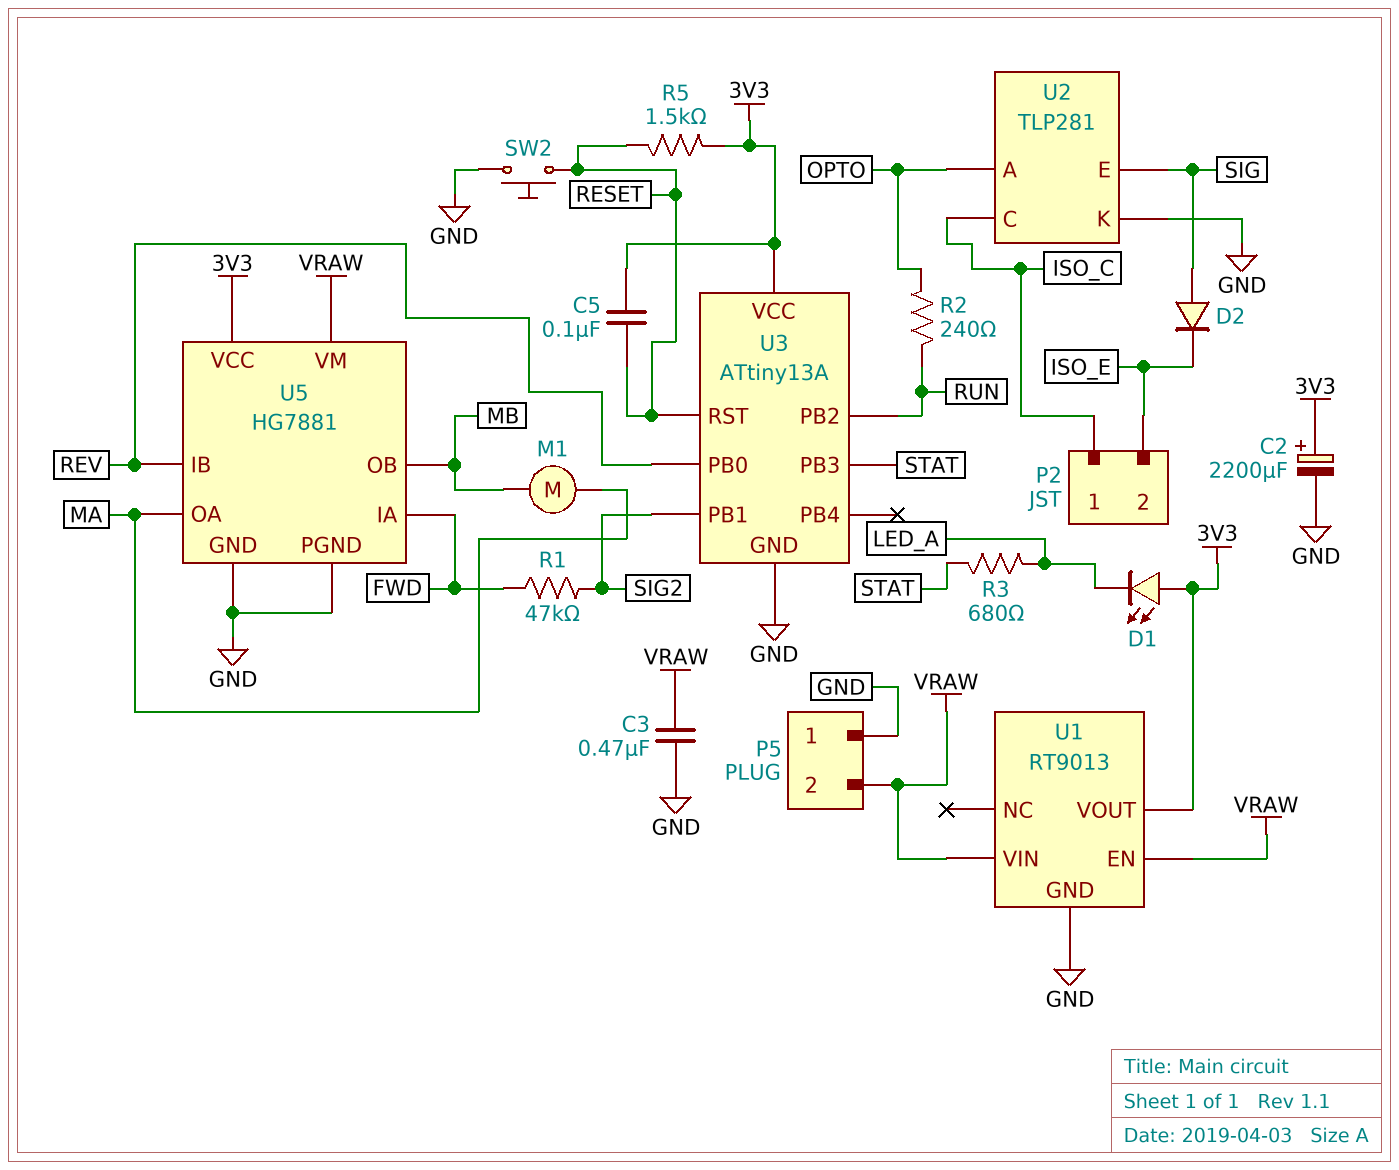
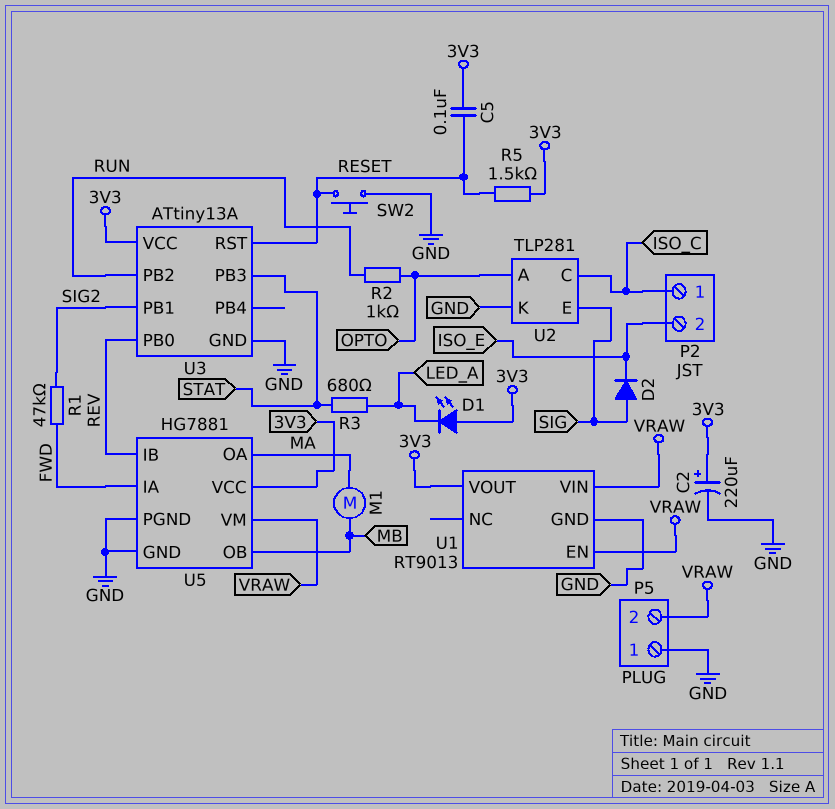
C2: 2200uF (plus 3V3, minus GND) -> 220uF (plus 3V3, minus GND)
C3: 470nF (GND, VRAW) -> none
R2: 240 (OPTO, RUN) -> 1k (OPTO, RUN)

